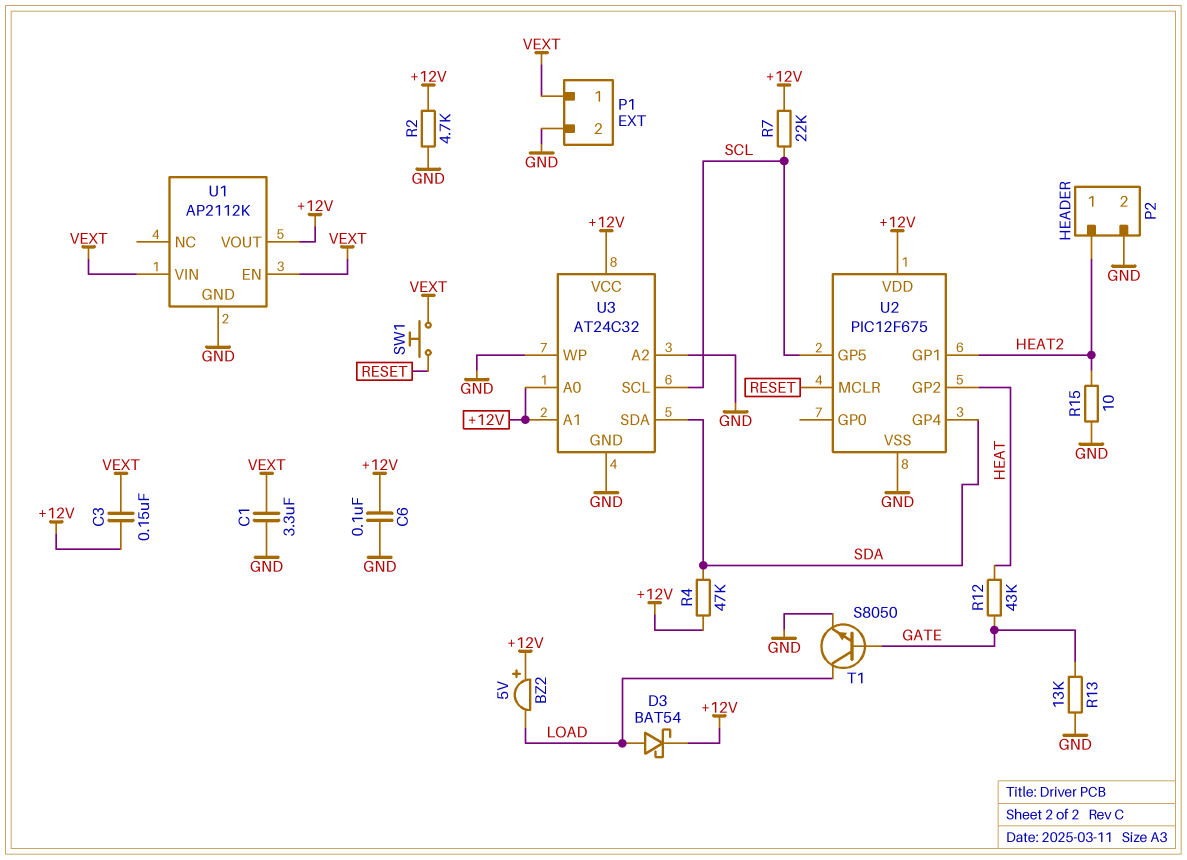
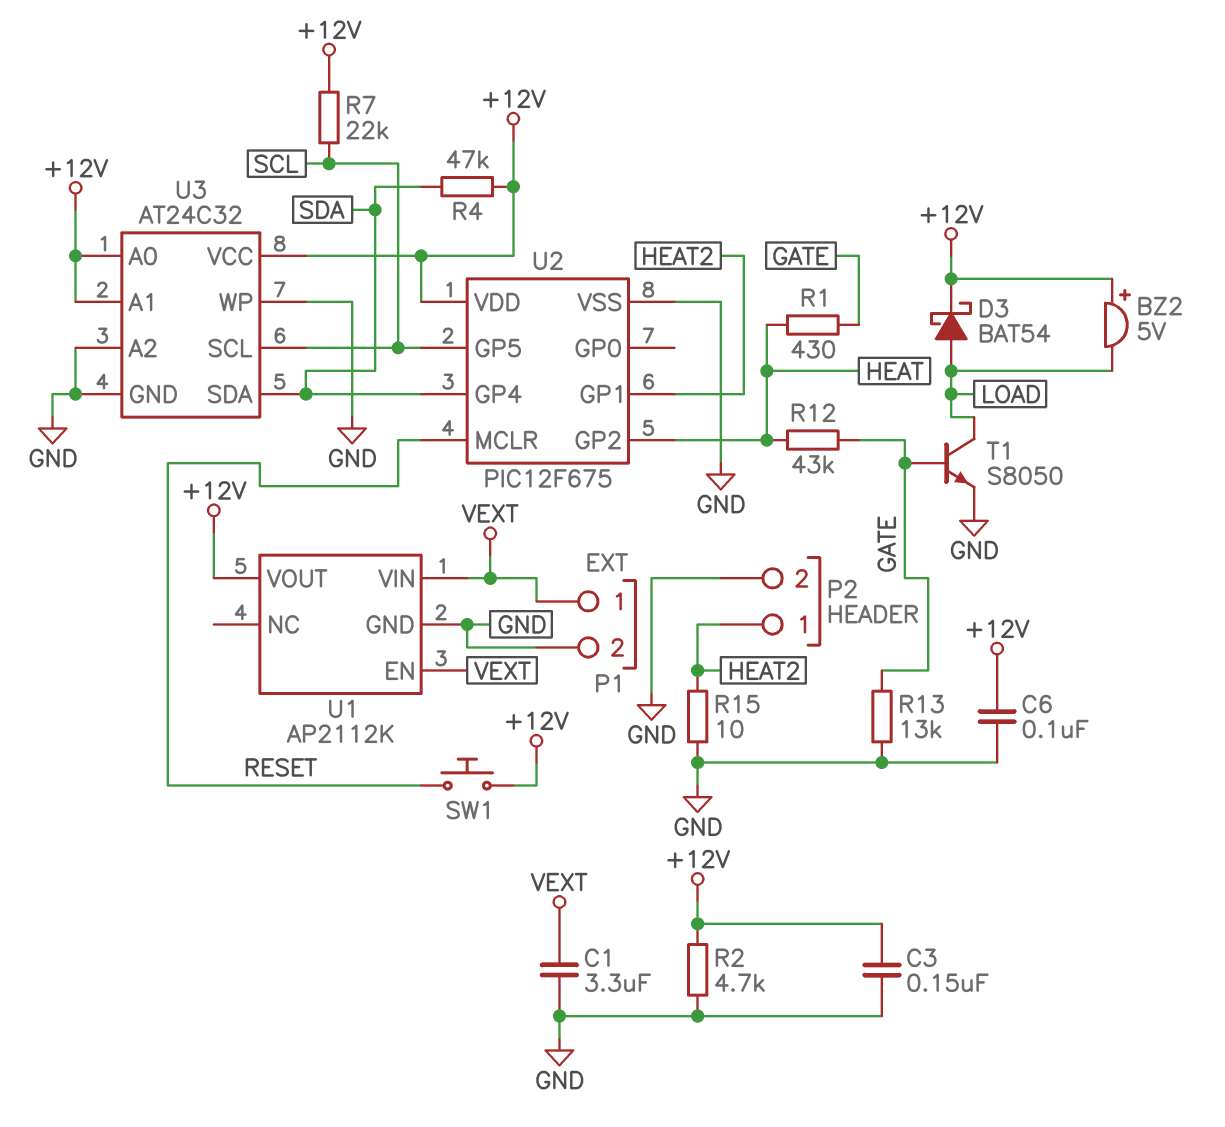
C3: 150nF (+12V, VEXT) -> 150nF (+12V, GND)
R1: none -> 430 (GATE, HEAT)
SW1: button (RESET, VEXT) -> button (+12V, RESET)

